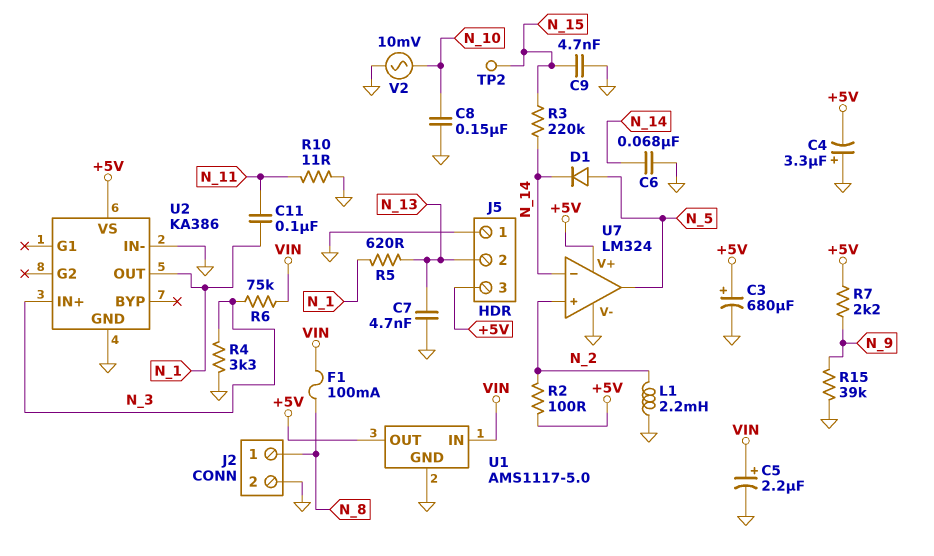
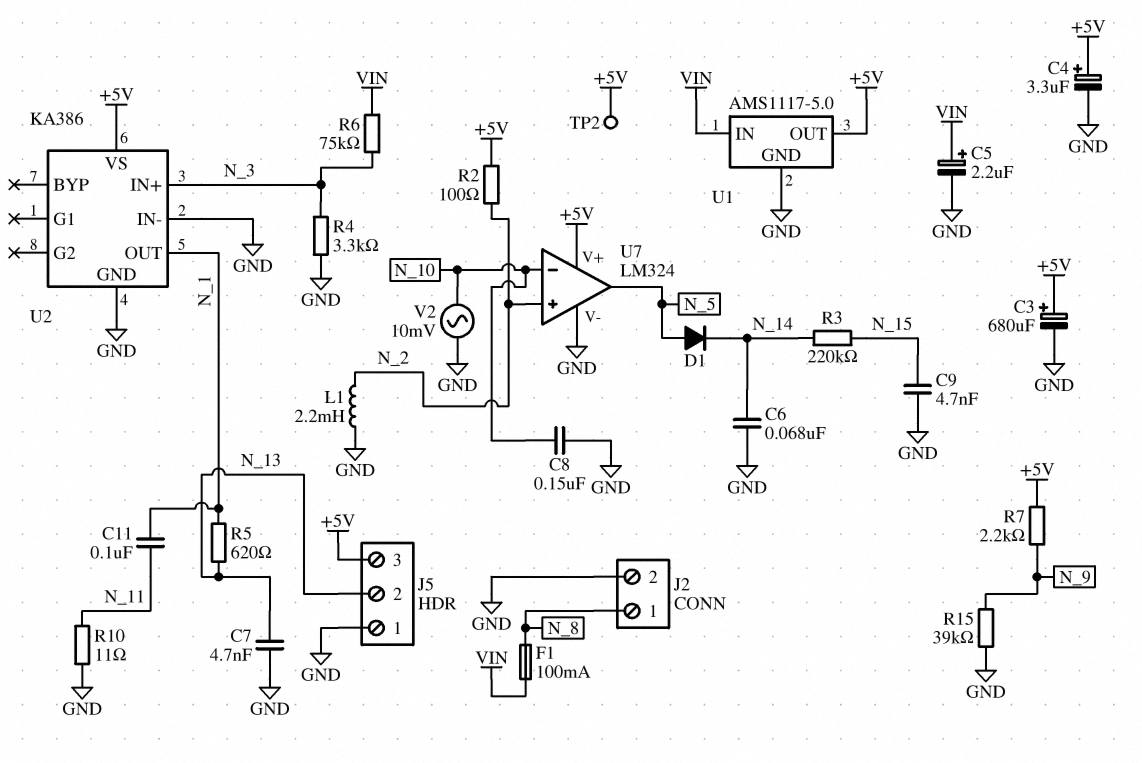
C4: 3.3uF (plus GND, minus +5V) -> 3.3uF (plus +5V, minus GND)
TP2: test point (N_15) -> test point (+5V)
U7 pin in-: N_14 -> N_10

